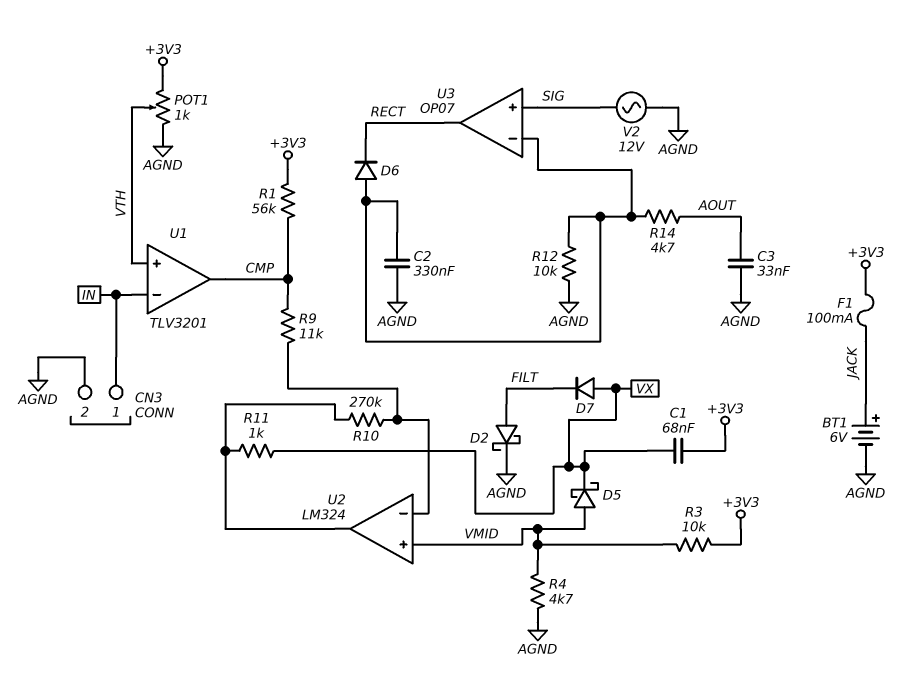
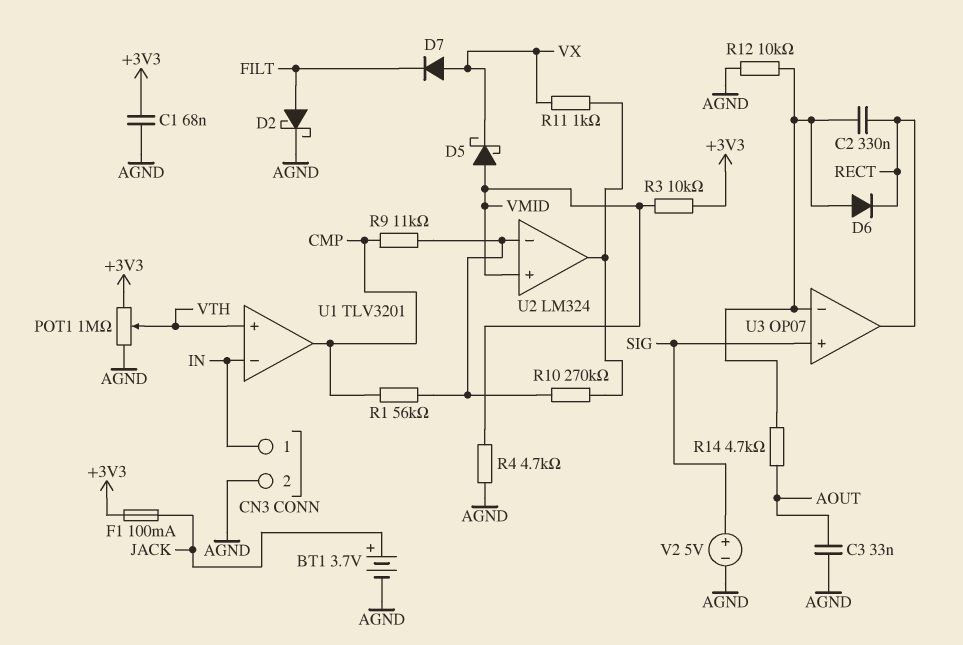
BT1: 6V (plus JACK, minus AGND) -> 3.7V (plus JACK, minus AGND)
C1: 68nF (+3V3, VX) -> 68nF (+3V3, AGND)
C2: 330nF (AGND, U3/in-) -> 330nF (RECT, U3/in-)
POT1: 1k (+3V3, AGND, wiper VTH) -> 1M (+3V3, AGND, wiper VTH)
R1: 56k (+3V3, CMP) -> 56k (CMP, U2/in-)
V2: AC 12V (AGND, SIG) -> 5V (plus SIG, minus AGND)

